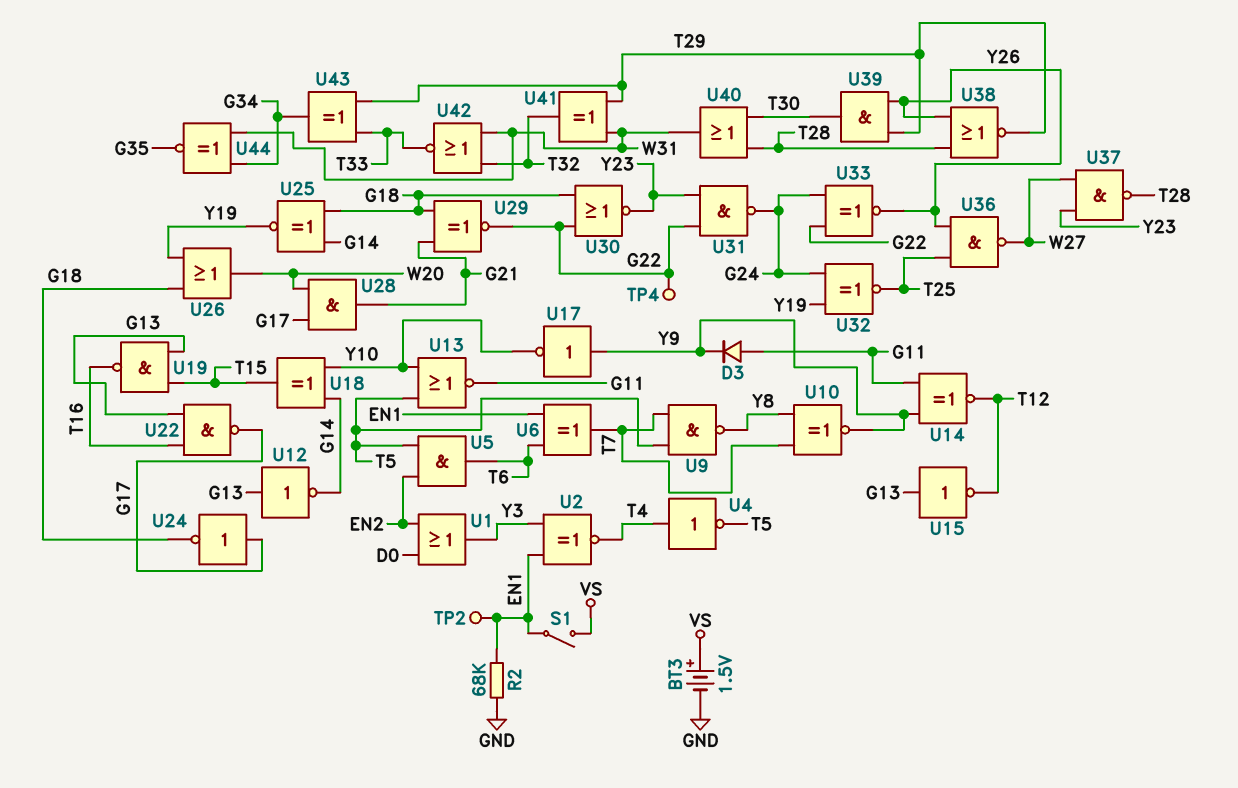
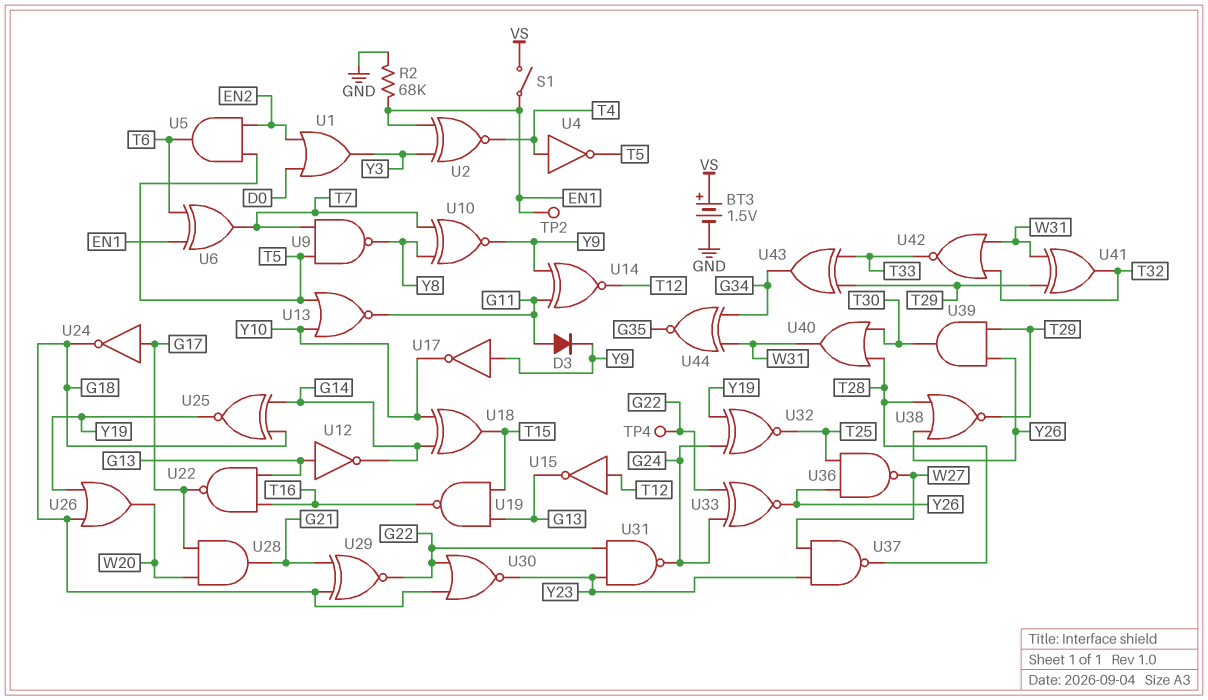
U15: NOT (in G13, out T12) -> NOT (in T12, out G13)

